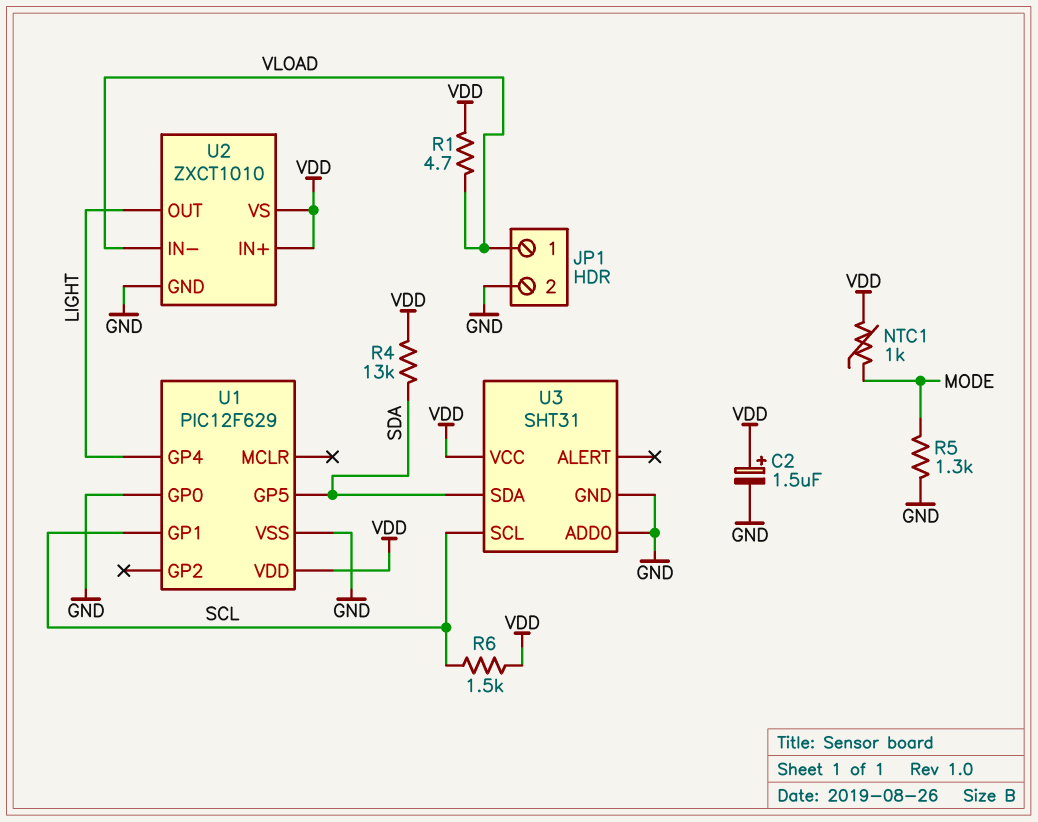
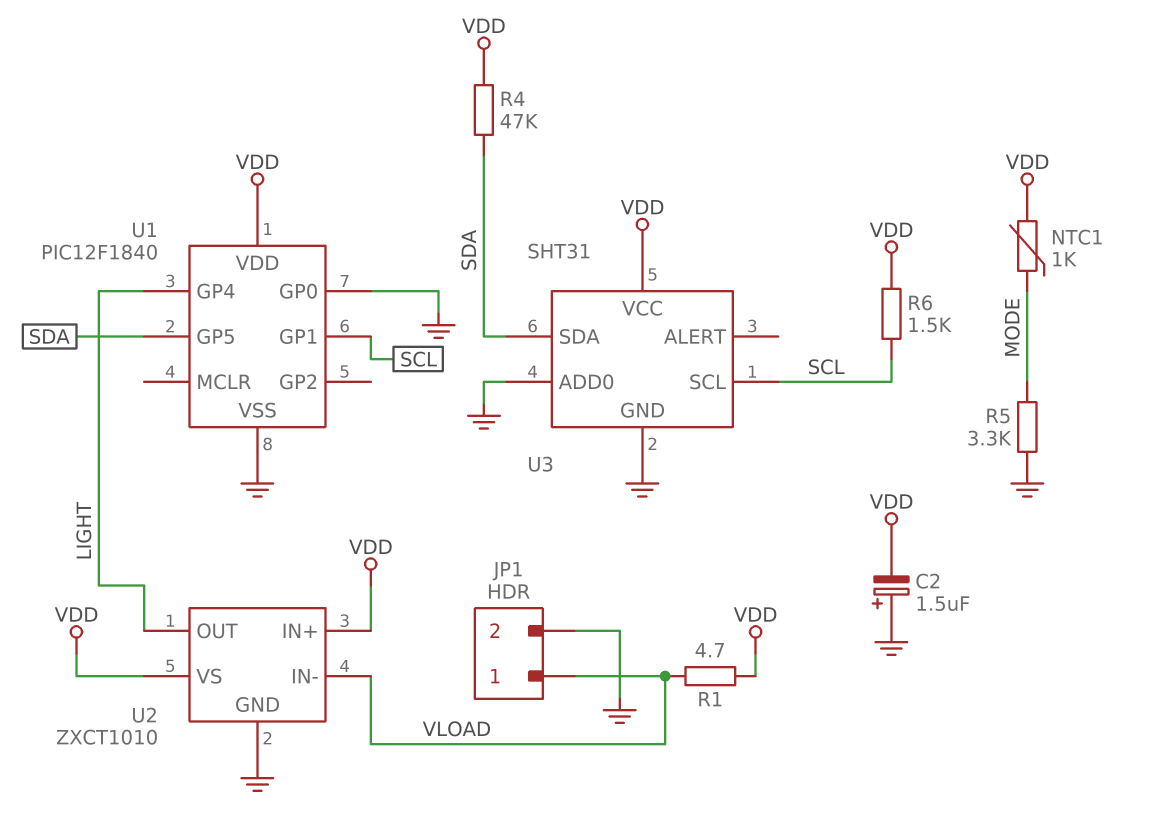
C2: 1.5uF (plus VDD, minus GND) -> 1.5uF (plus GND, minus VDD)
R4: 13k (SDA, VDD) -> 47k (SDA, VDD)
R5: 1.3k (GND, MODE) -> 3.3k (GND, MODE)
U1: PIC12F629 -> PIC12F1840

